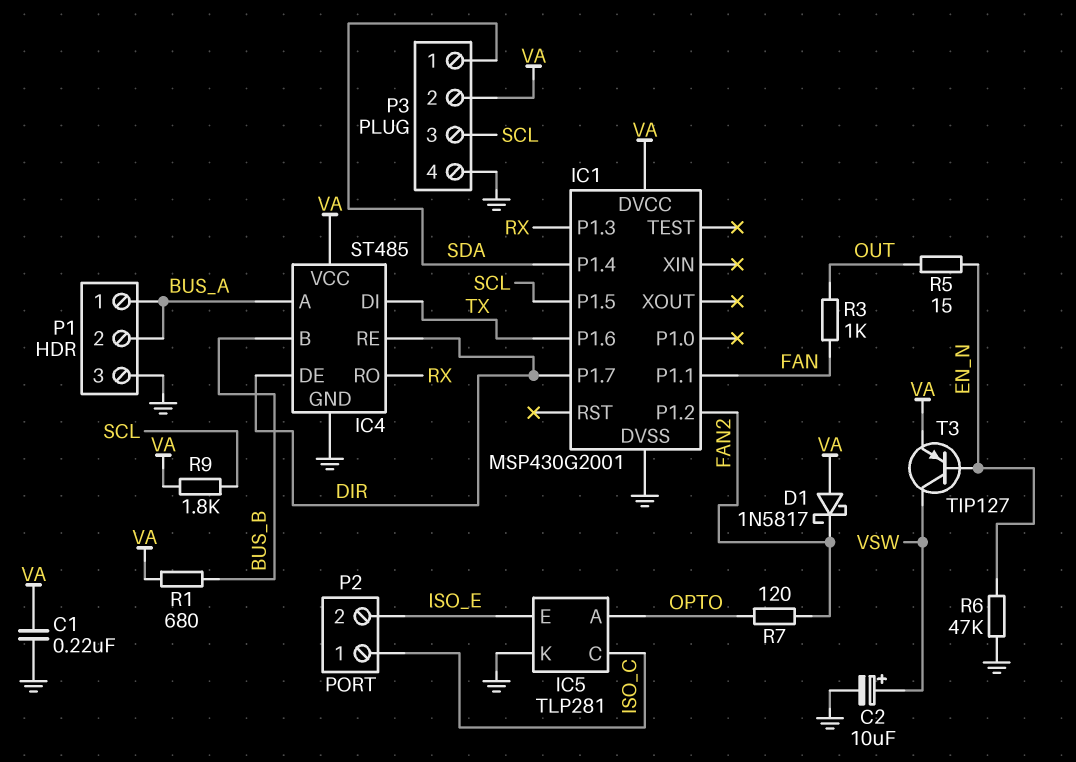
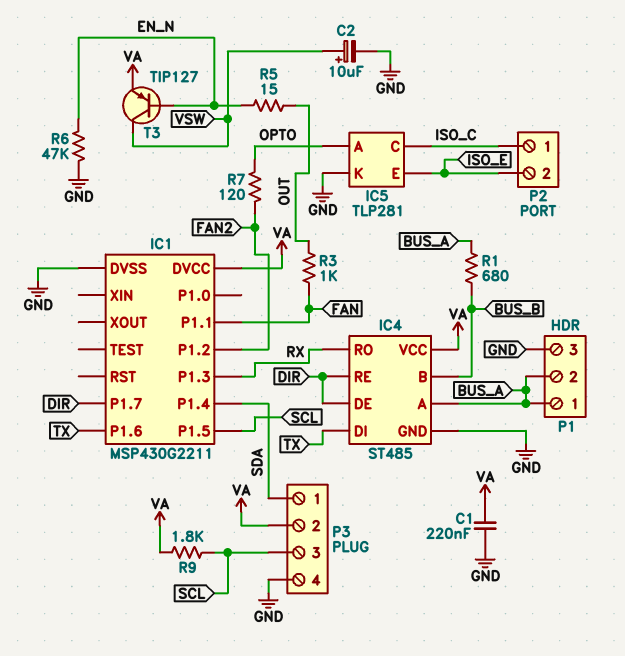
D1: schottky 1N5817 (A VA, K FAN2) -> none
IC1: MSP430G2001 -> MSP430G2211
R1: 680 (BUS_B, VA) -> 680 (BUS_A, BUS_B)

